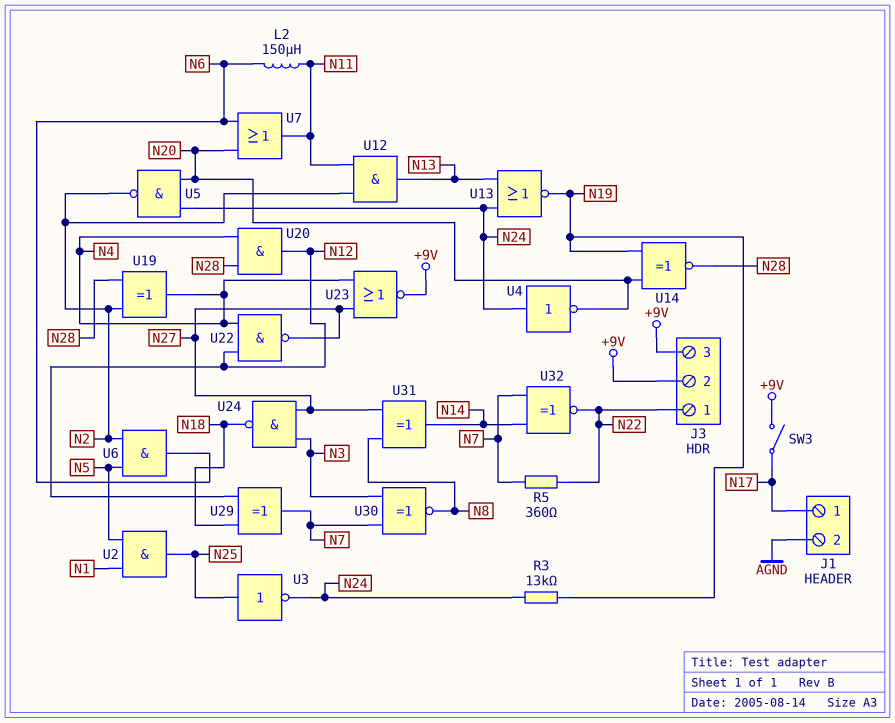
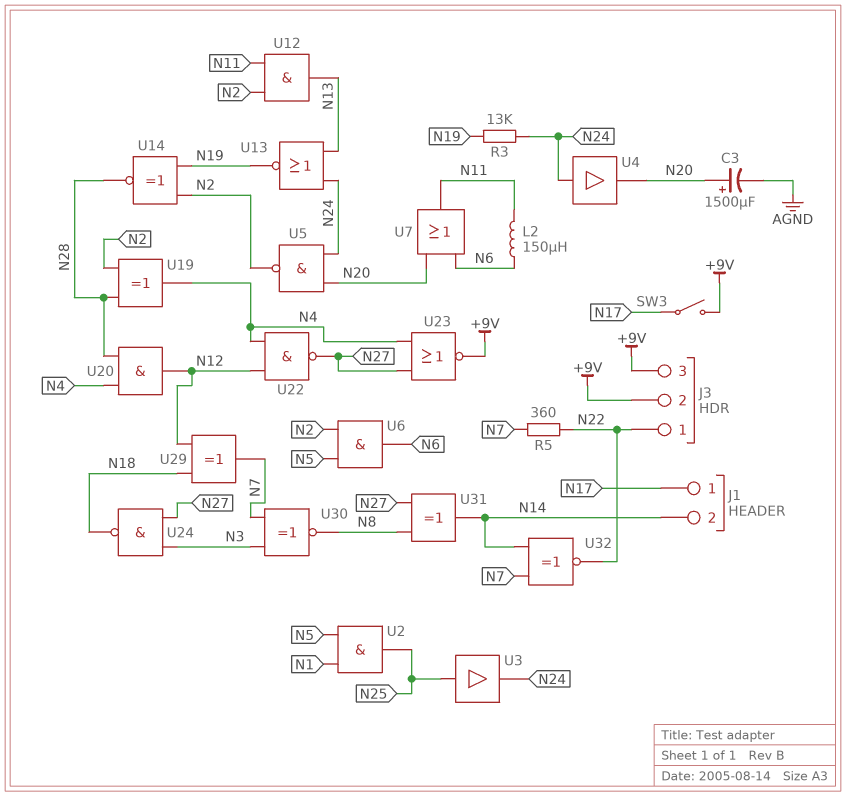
C3: none -> 1500uF (plus N20, minus AGND)
J1 pin 2: AGND -> N14
U3: NOT (in N25, out N24) -> buffer (in N25, out N24)
U4: NOT (in N24, out N20) -> buffer (in N24, out N20)
U14: XNOR (in N19, in N20, out N28) -> XNOR (in N2, in N19, out N28)

